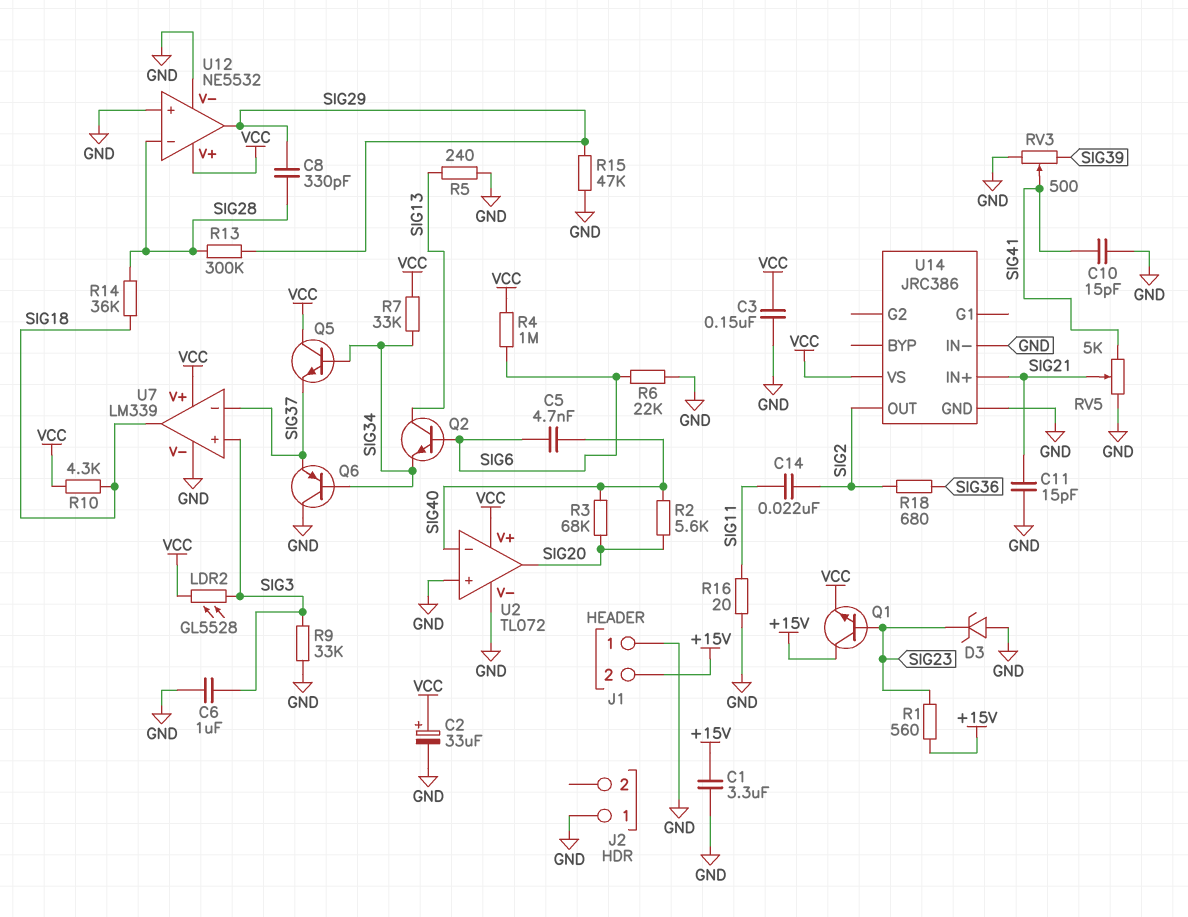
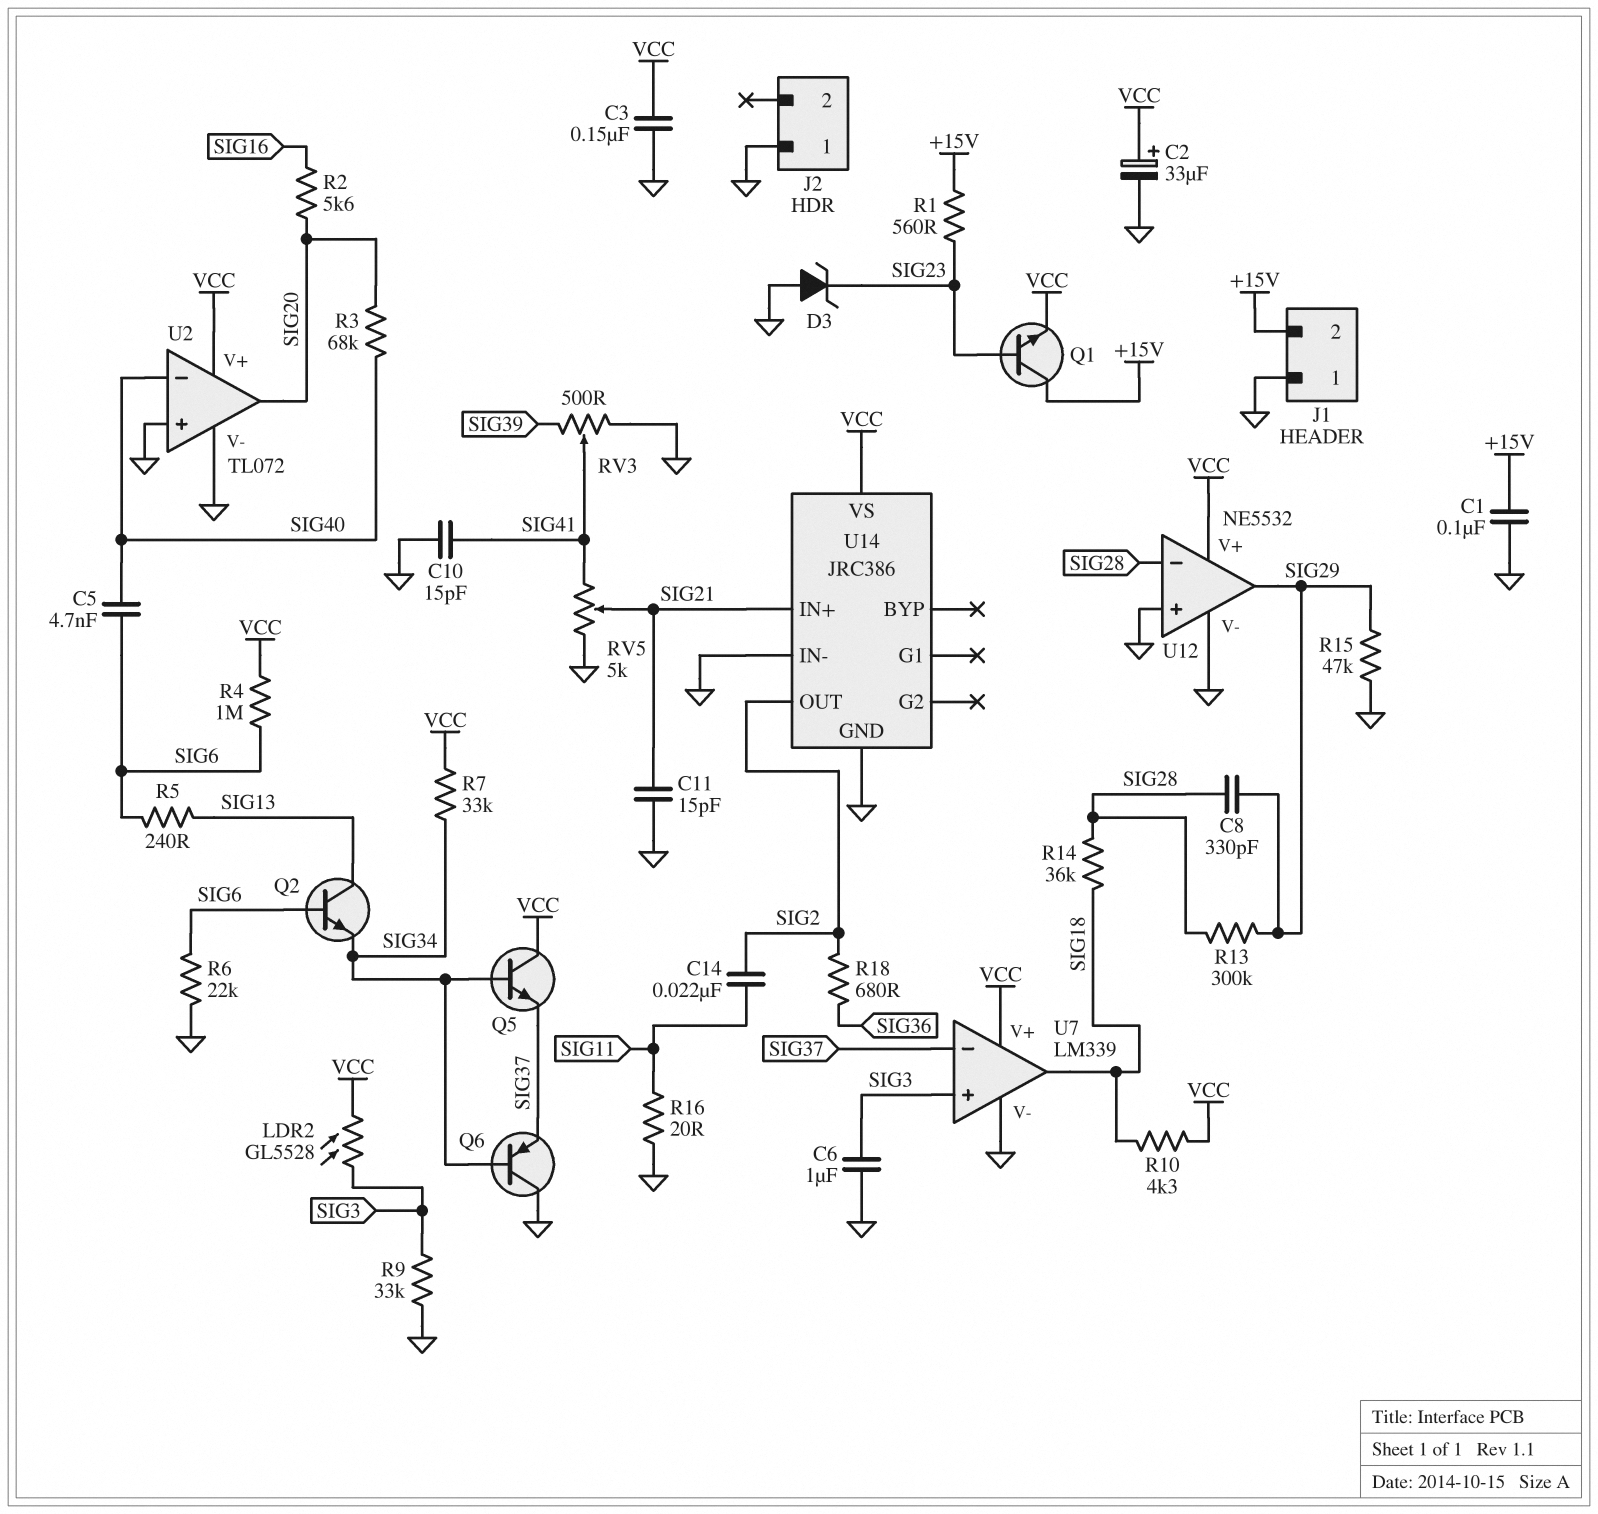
C1: 3.3uF (+15V, GND) -> 100nF (+15V, GND)
R2: 5.6k (SIG20, SIG40) -> 5.6k (SIG16, SIG20)
R5: 240 (GND, SIG13) -> 240 (SIG6, SIG13)

